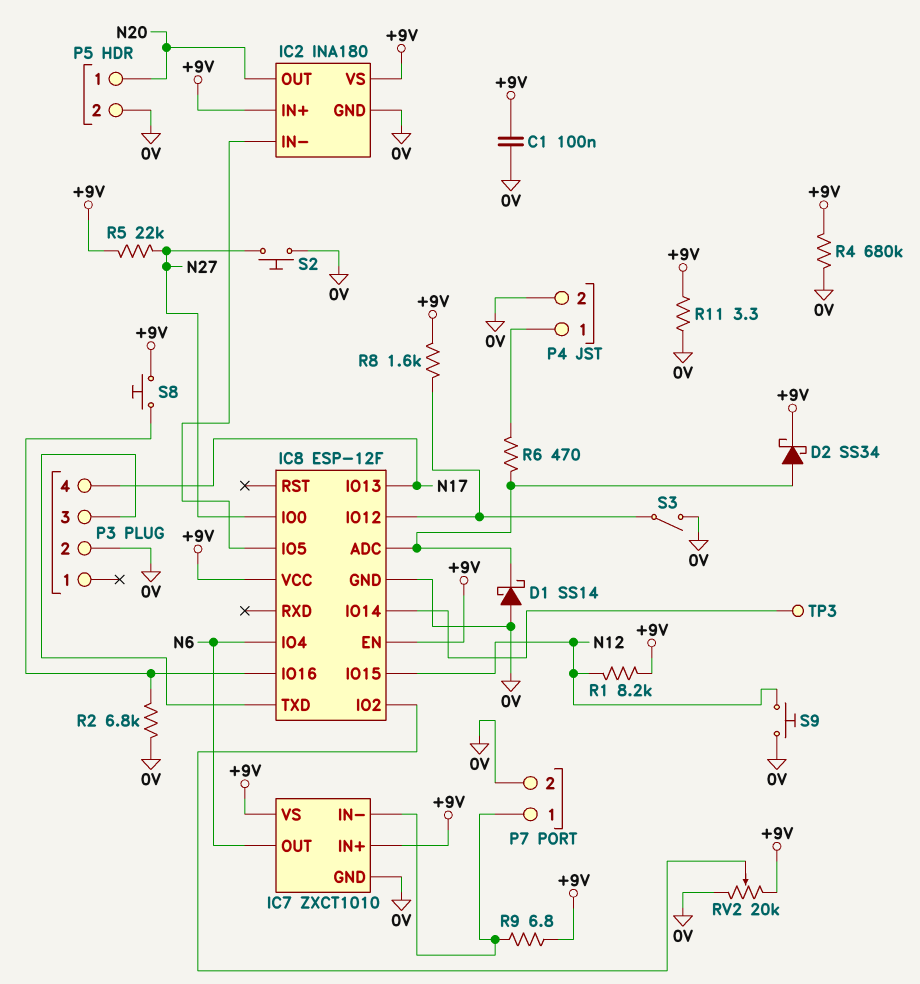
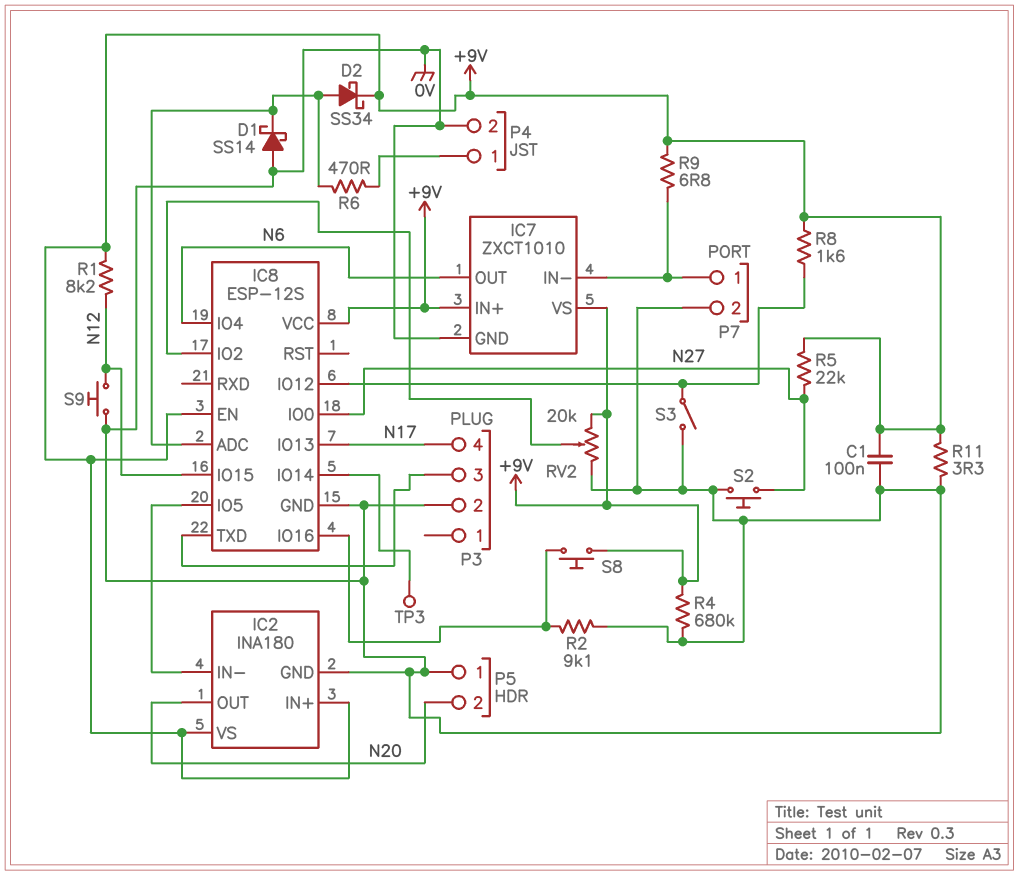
IC8: ESP-12F -> ESP-12S
P5 pin 1: N20 -> 0V
P5 pin 2: 0V -> N20
R2: 6.8k (0V, IC8/IO16) -> 9.1k (0V, IC8/IO16)

